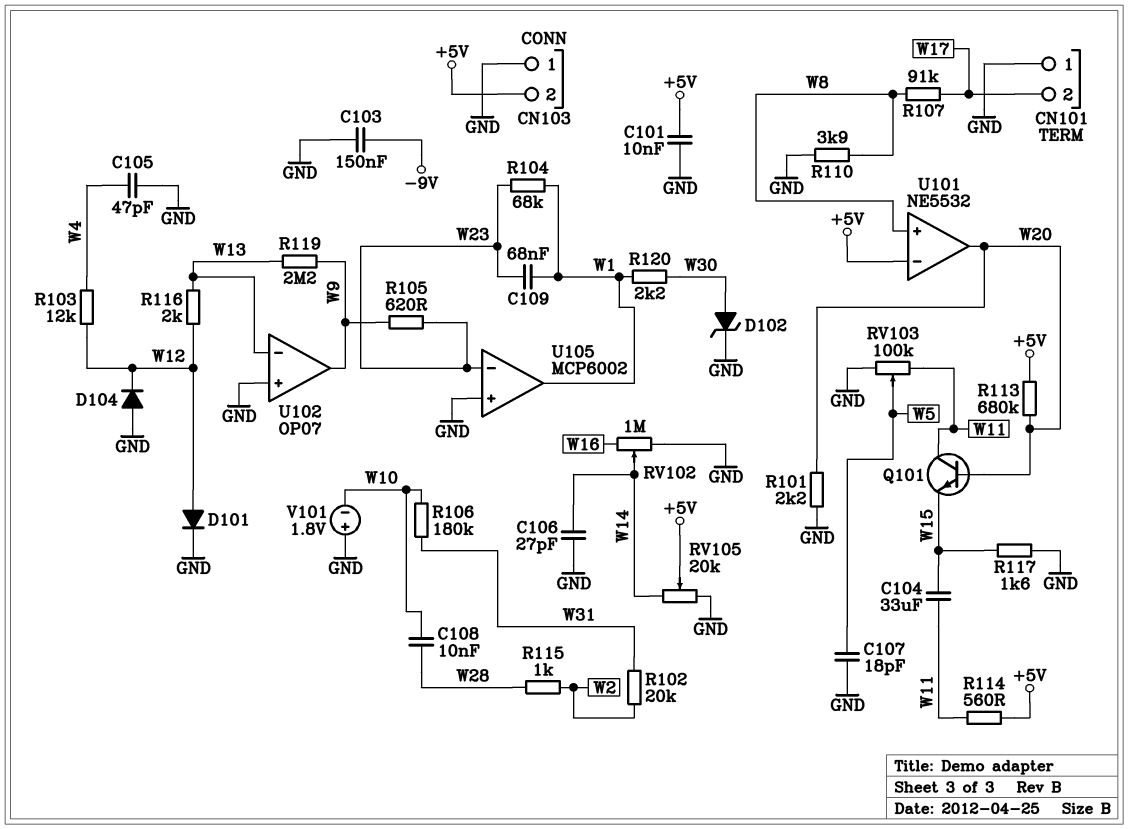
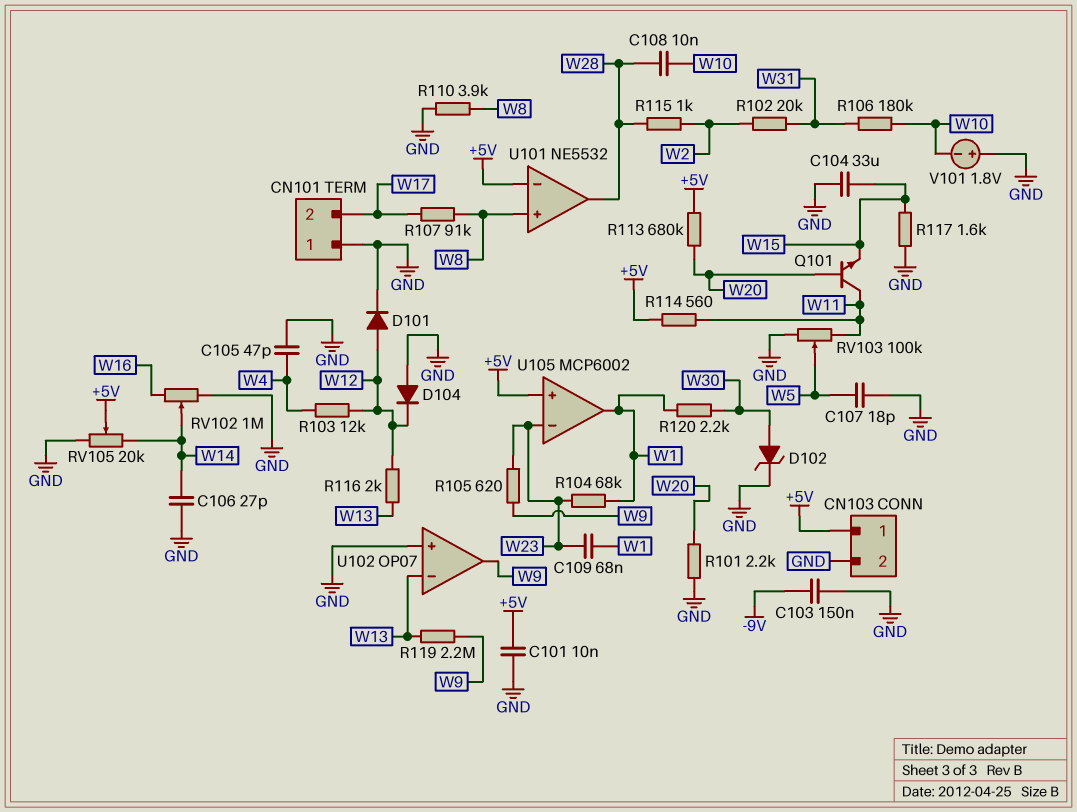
C104: 33uF (W11, W15) -> 33uF (GND, W15)
CN103 pin 1: GND -> +5V
CN103 pin 2: +5V -> GND
U101 pin out: W20 -> W28
U105 pin in+: GND -> +5V

